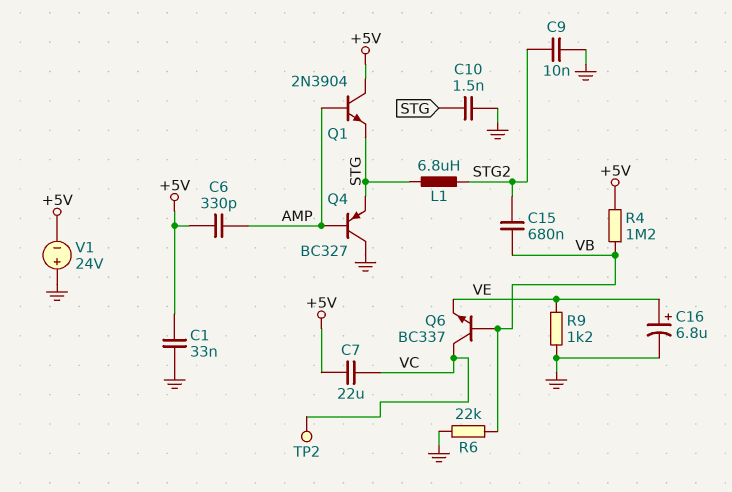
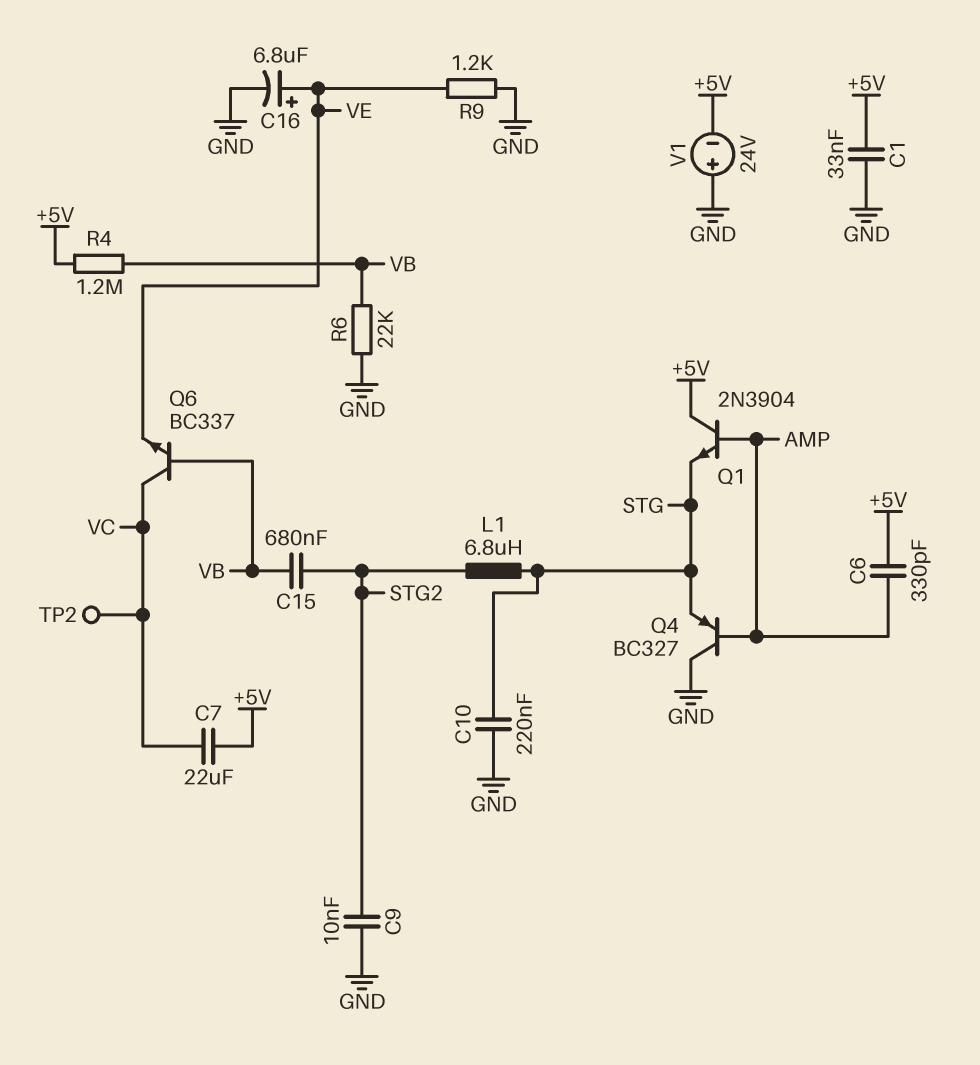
C10: 1.5nF (GND, STG) -> 220nF (GND, STG)

